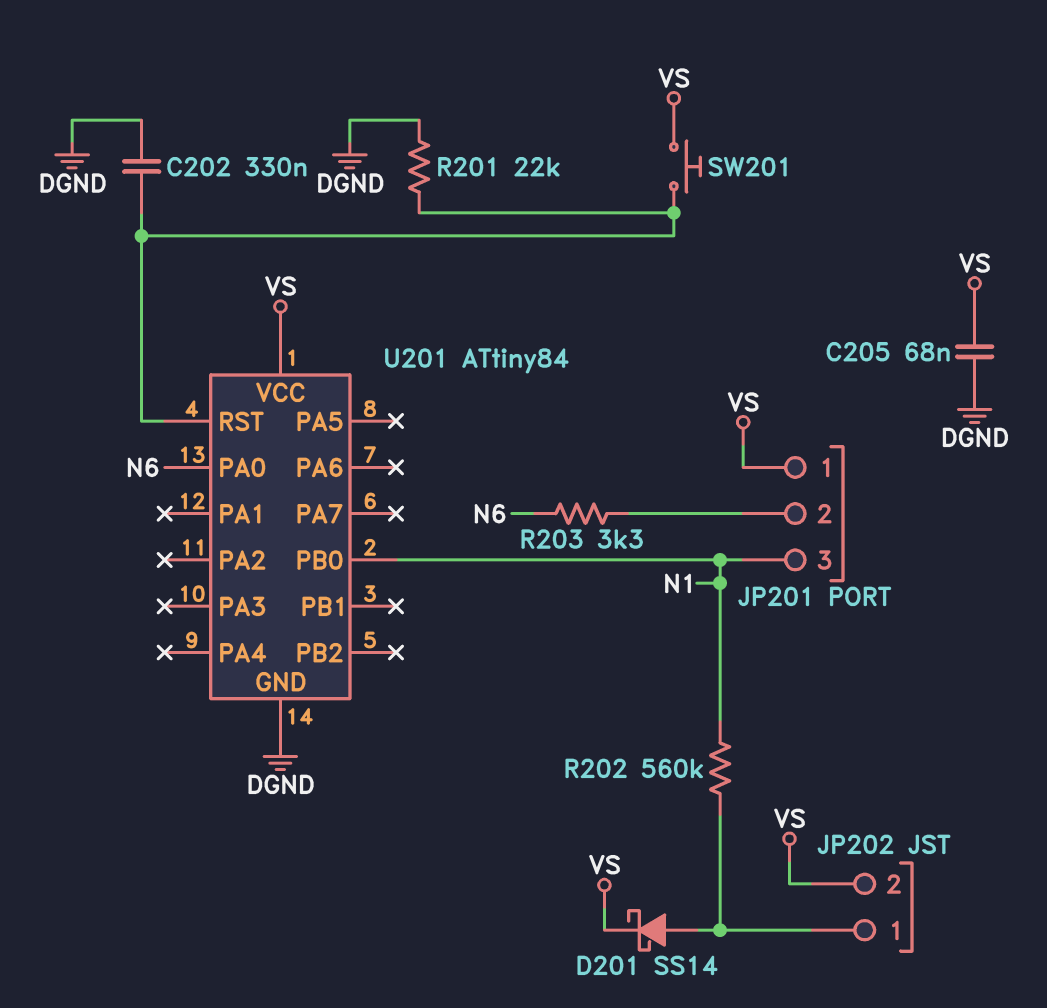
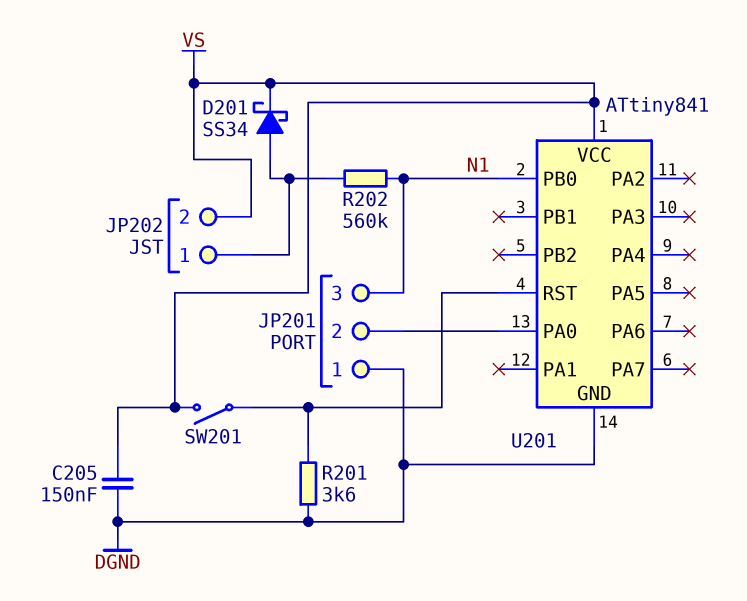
C202: 330nF (DGND, U201/RST) -> none
C205: 68nF (DGND, VS) -> 150nF (DGND, VS)
D201: schottky SS14 (A JP202/1, K VS) -> schottky SS34 (A JP202/1, K VS)
JP201 pin 1: VS -> DGND
R201: 22k (DGND, U201/RST) -> 3.6k (DGND, U201/RST)
R203: 3.3k (JP201/2, N6) -> none
SW201: button (U201/RST, VS) -> switch (U201/RST, VS)
U201: ATtiny84 -> ATtiny841
U201 pin PA0: N6 -> JP201/2

